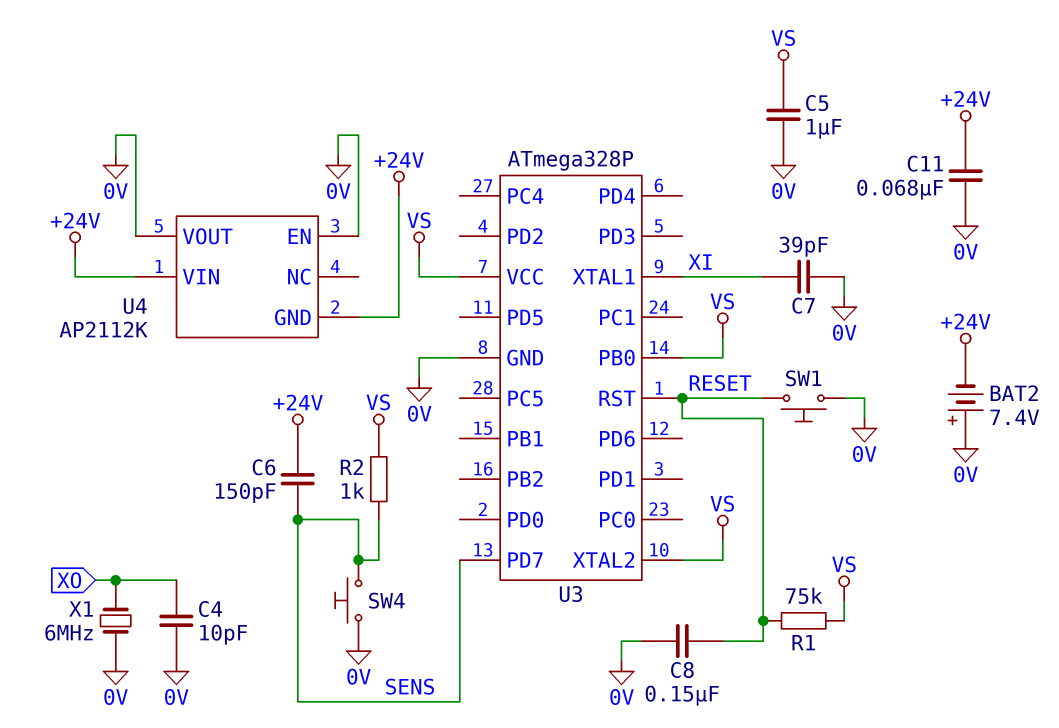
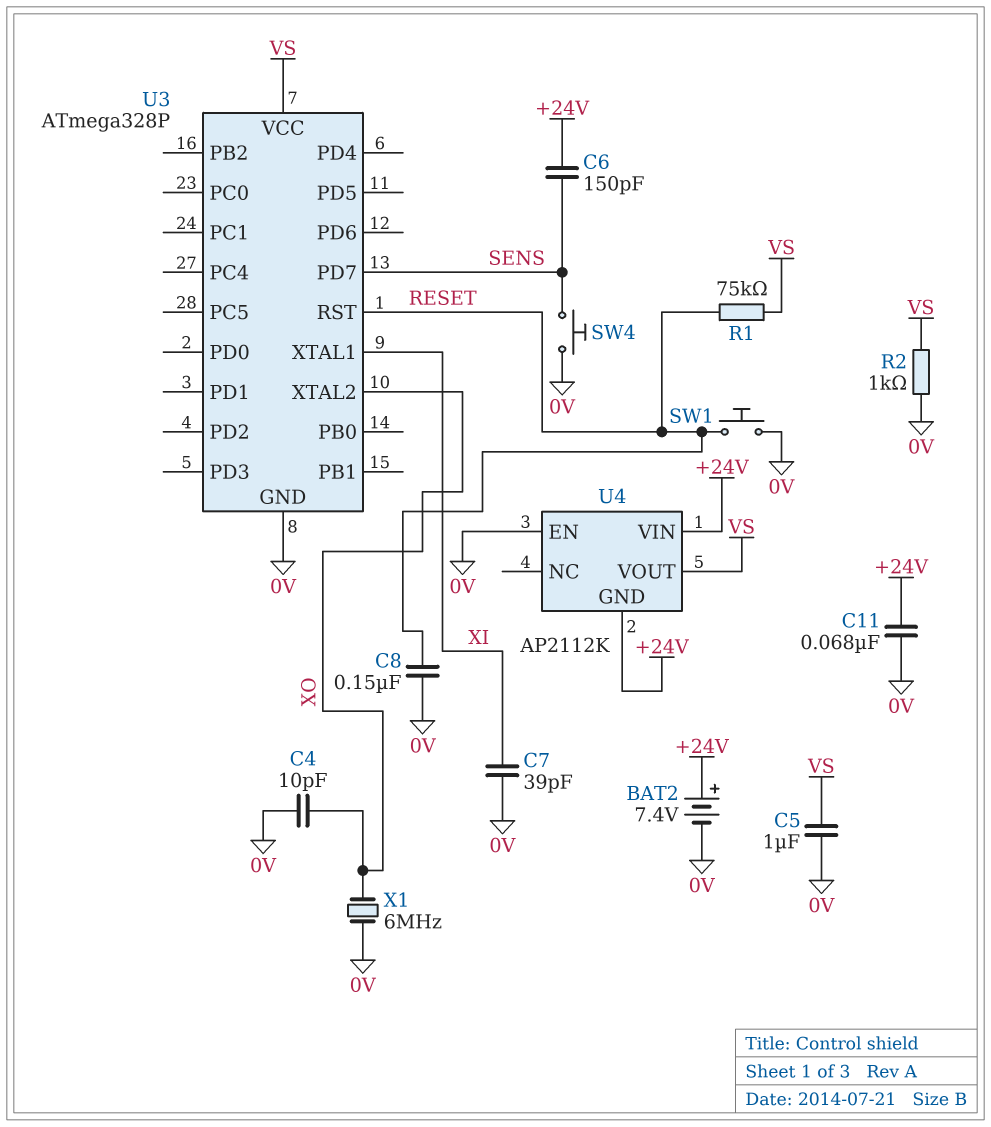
BAT2: 7.4V (plus 0V, minus +24V) -> 7.4V (plus +24V, minus 0V)
R2: 1k (SENS, VS) -> 1k (0V, VS)
U3 pin PB0: VS -> none
U3 pin XTAL2: VS -> XO
U4 pin VOUT: 0V -> VS

